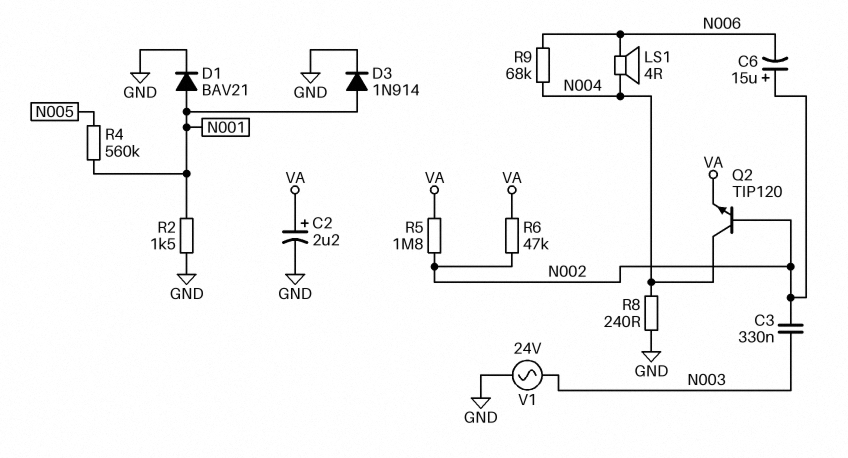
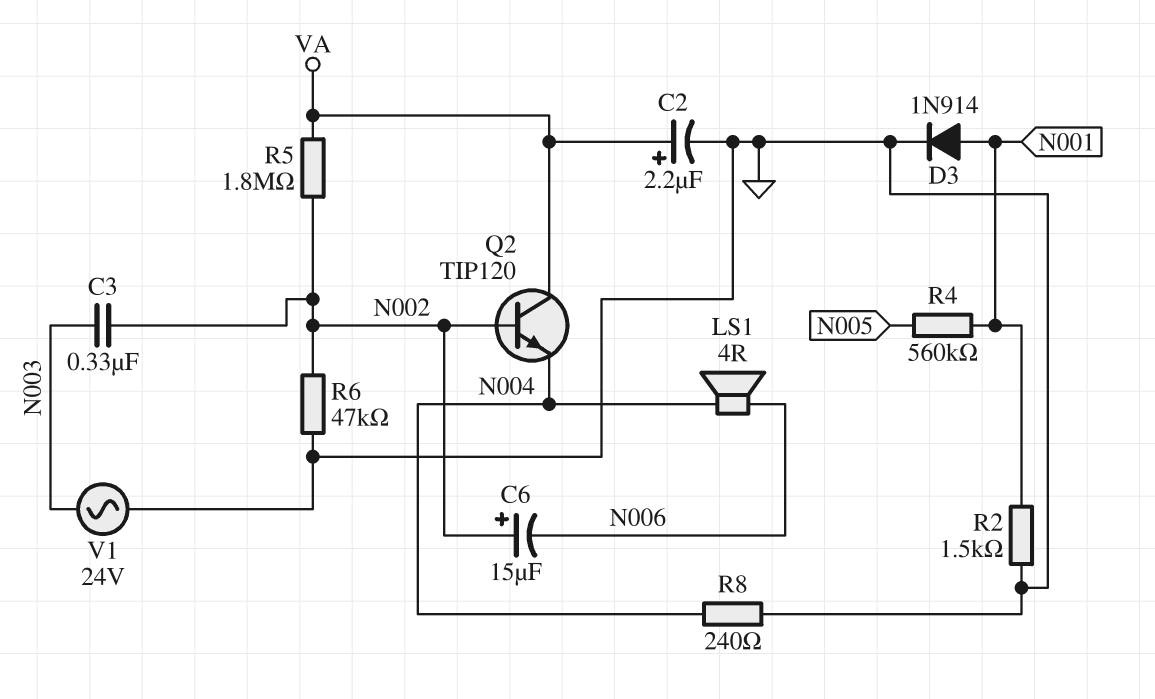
D1: diode BAV21 (A N001, K GND) -> none
Q2: NPN TIP120 (B N002, C N004, E VA) -> NPN TIP120 (B N002, C VA, E N004)
R6: 47k (N002, VA) -> 47k (GND, N002)
R9: 68k (N004, N006) -> none

